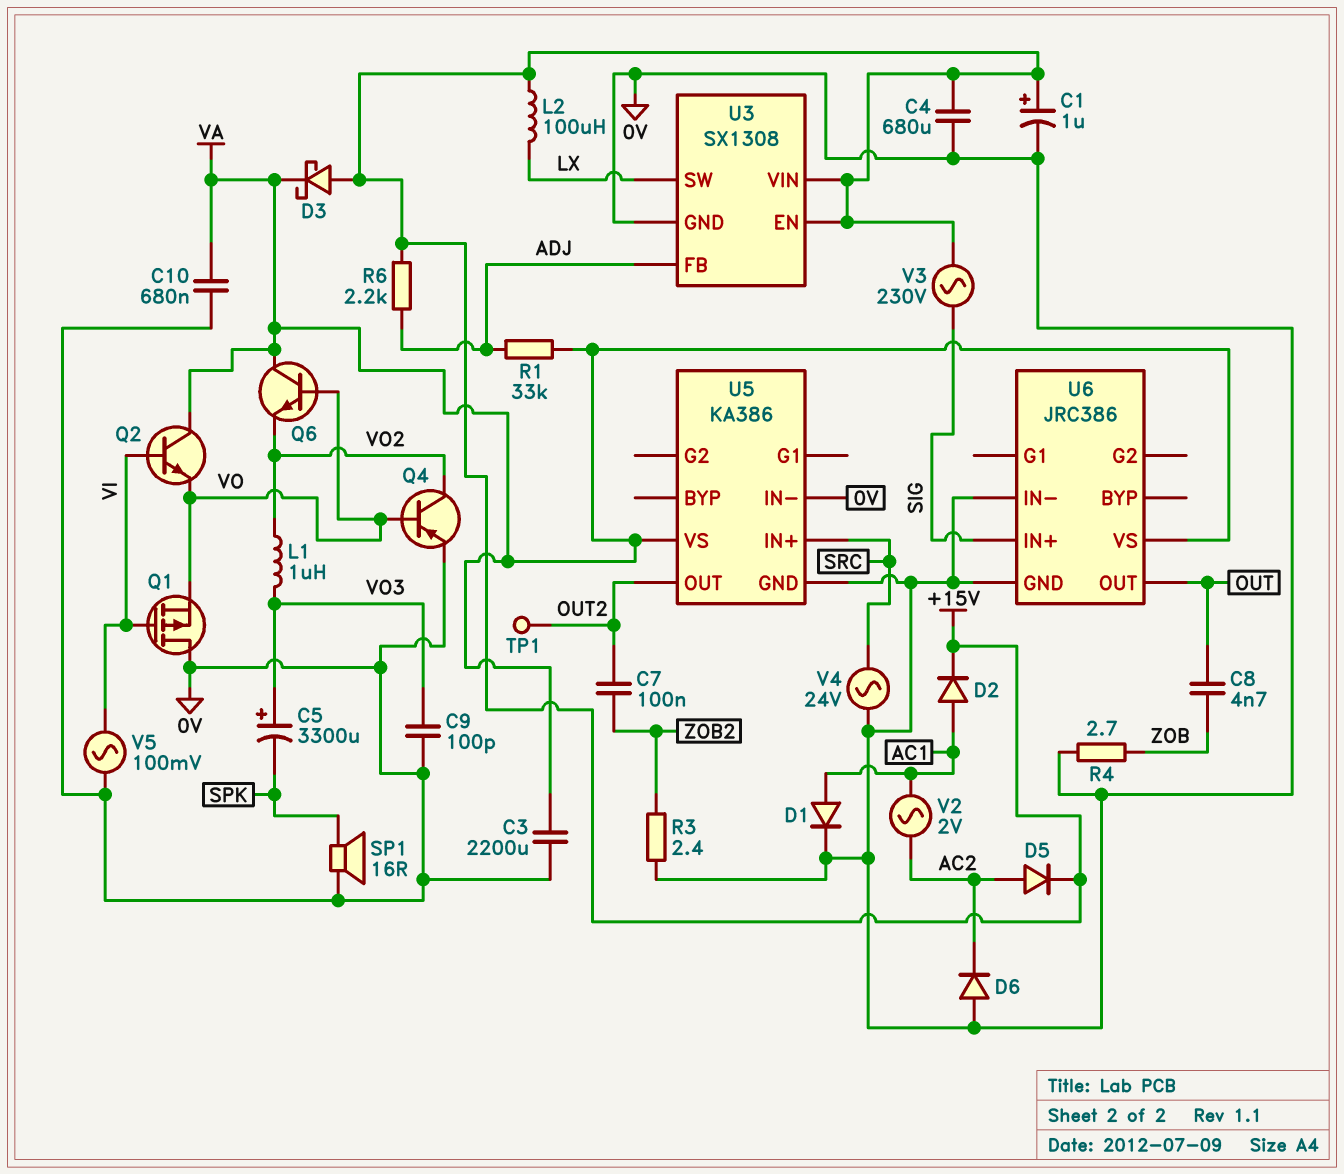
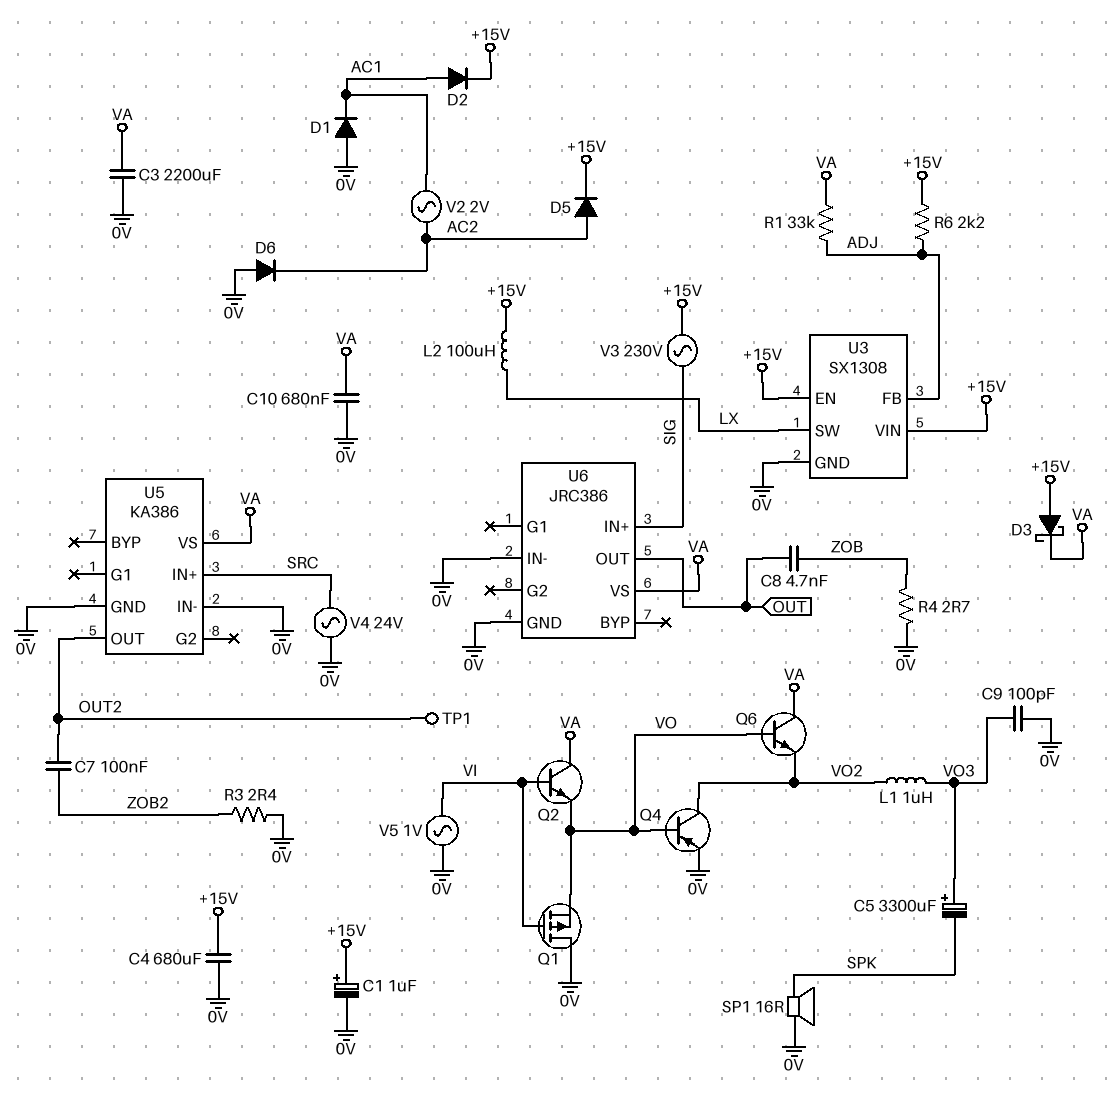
D1: diode (A AC1, K 0V) -> diode (A 0V, K AC1)
V5: AC 100mV (0V, VI) -> AC 1V (0V, VI)

